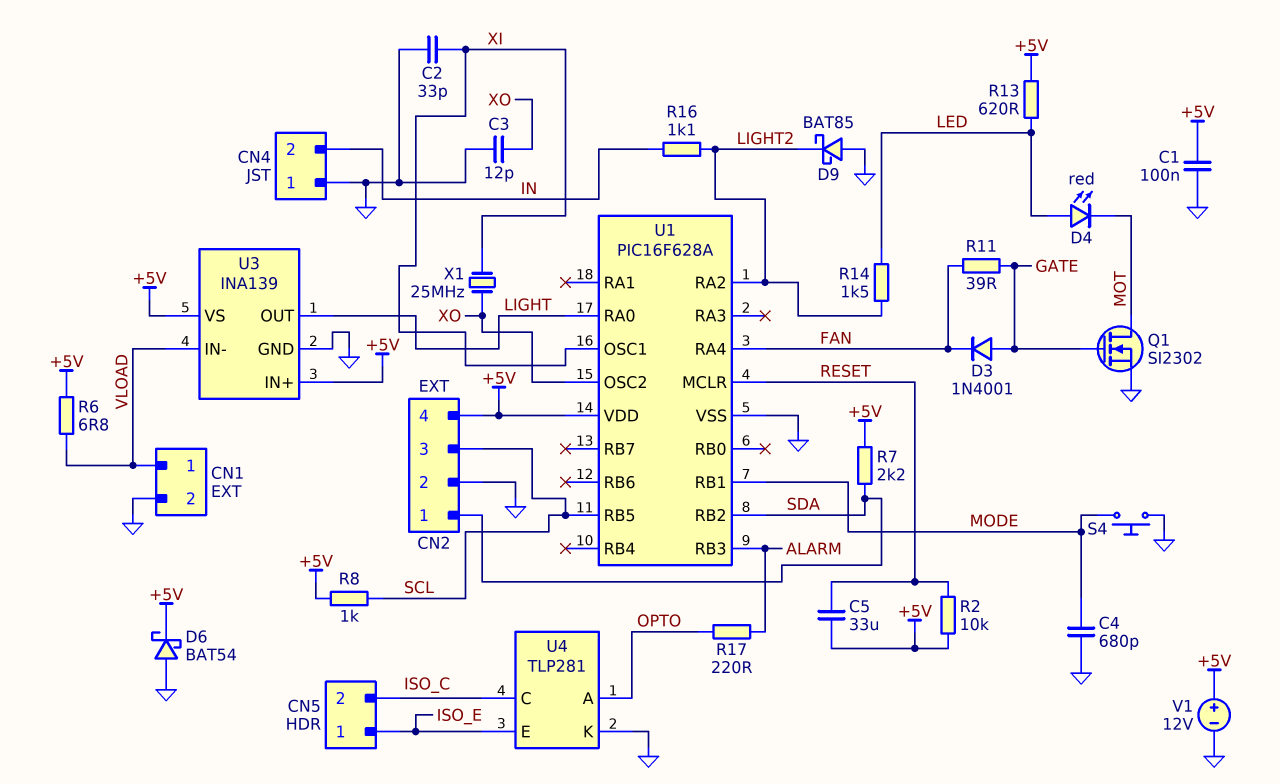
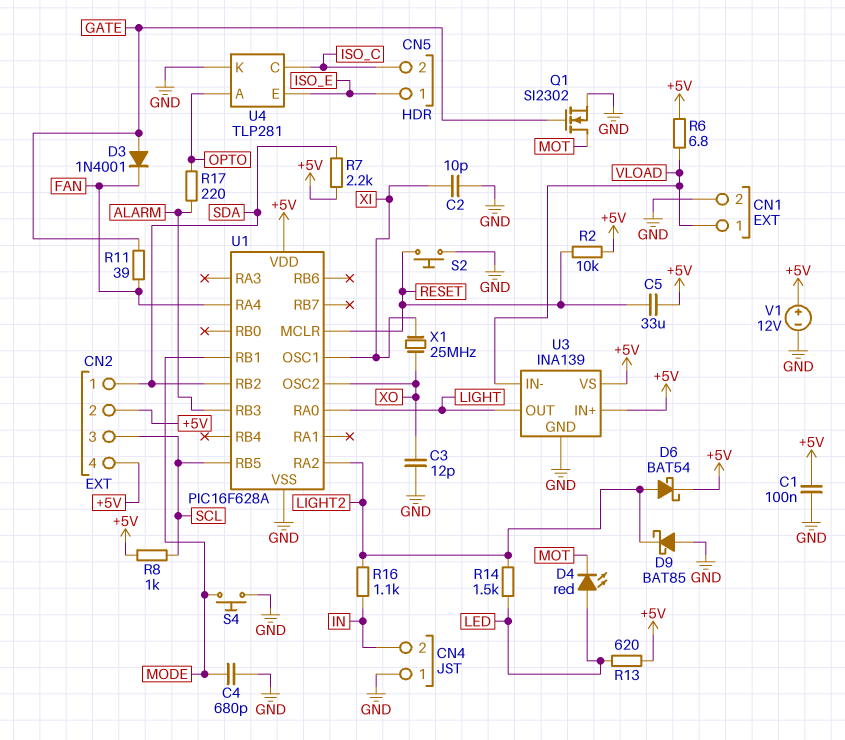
C2: 33pF (GND, XI) -> 10pF (GND, XI)
CN2 pin 2: GND -> +5V
D6: schottky BAT54 (A GND, K +5V) -> schottky BAT54 (A LIGHT2, K +5V)
S2: none -> button (GND, RESET)

